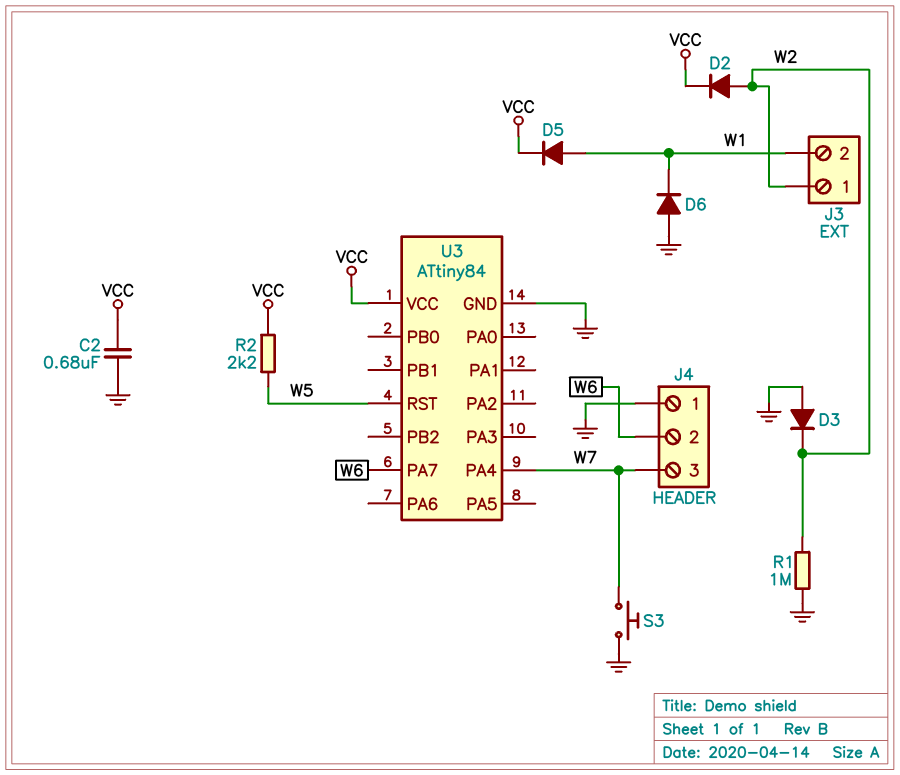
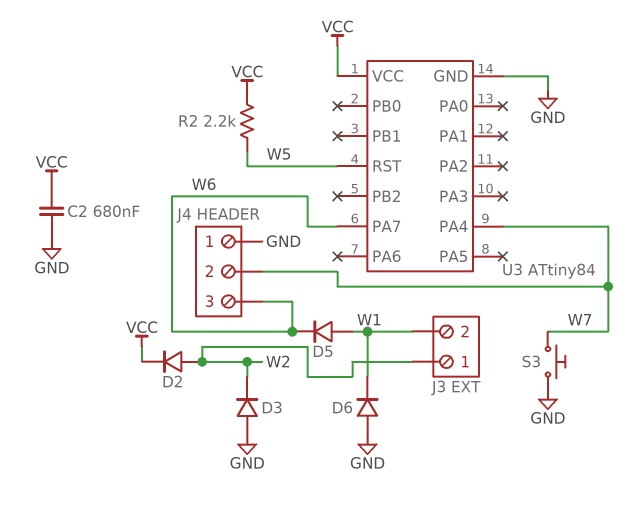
D5: diode (A W1, K VCC) -> diode (A W1, K W6)
J4 pin 2: W6 -> W7
J4 pin 3: W7 -> W6
R1: 1M (GND, W2) -> none

